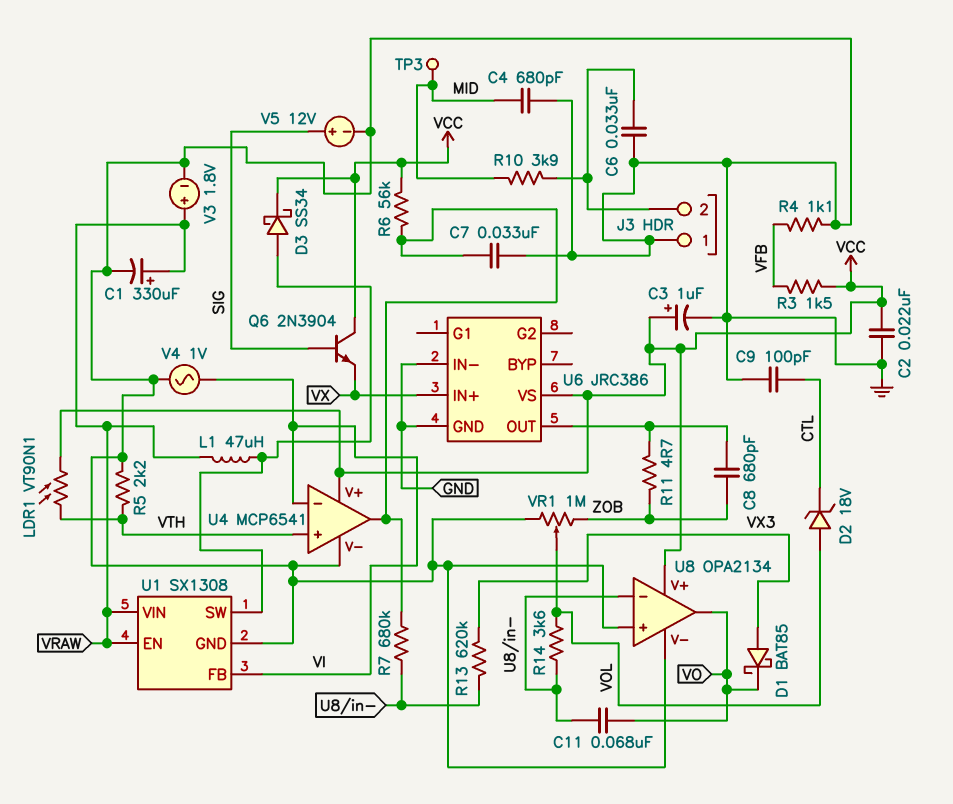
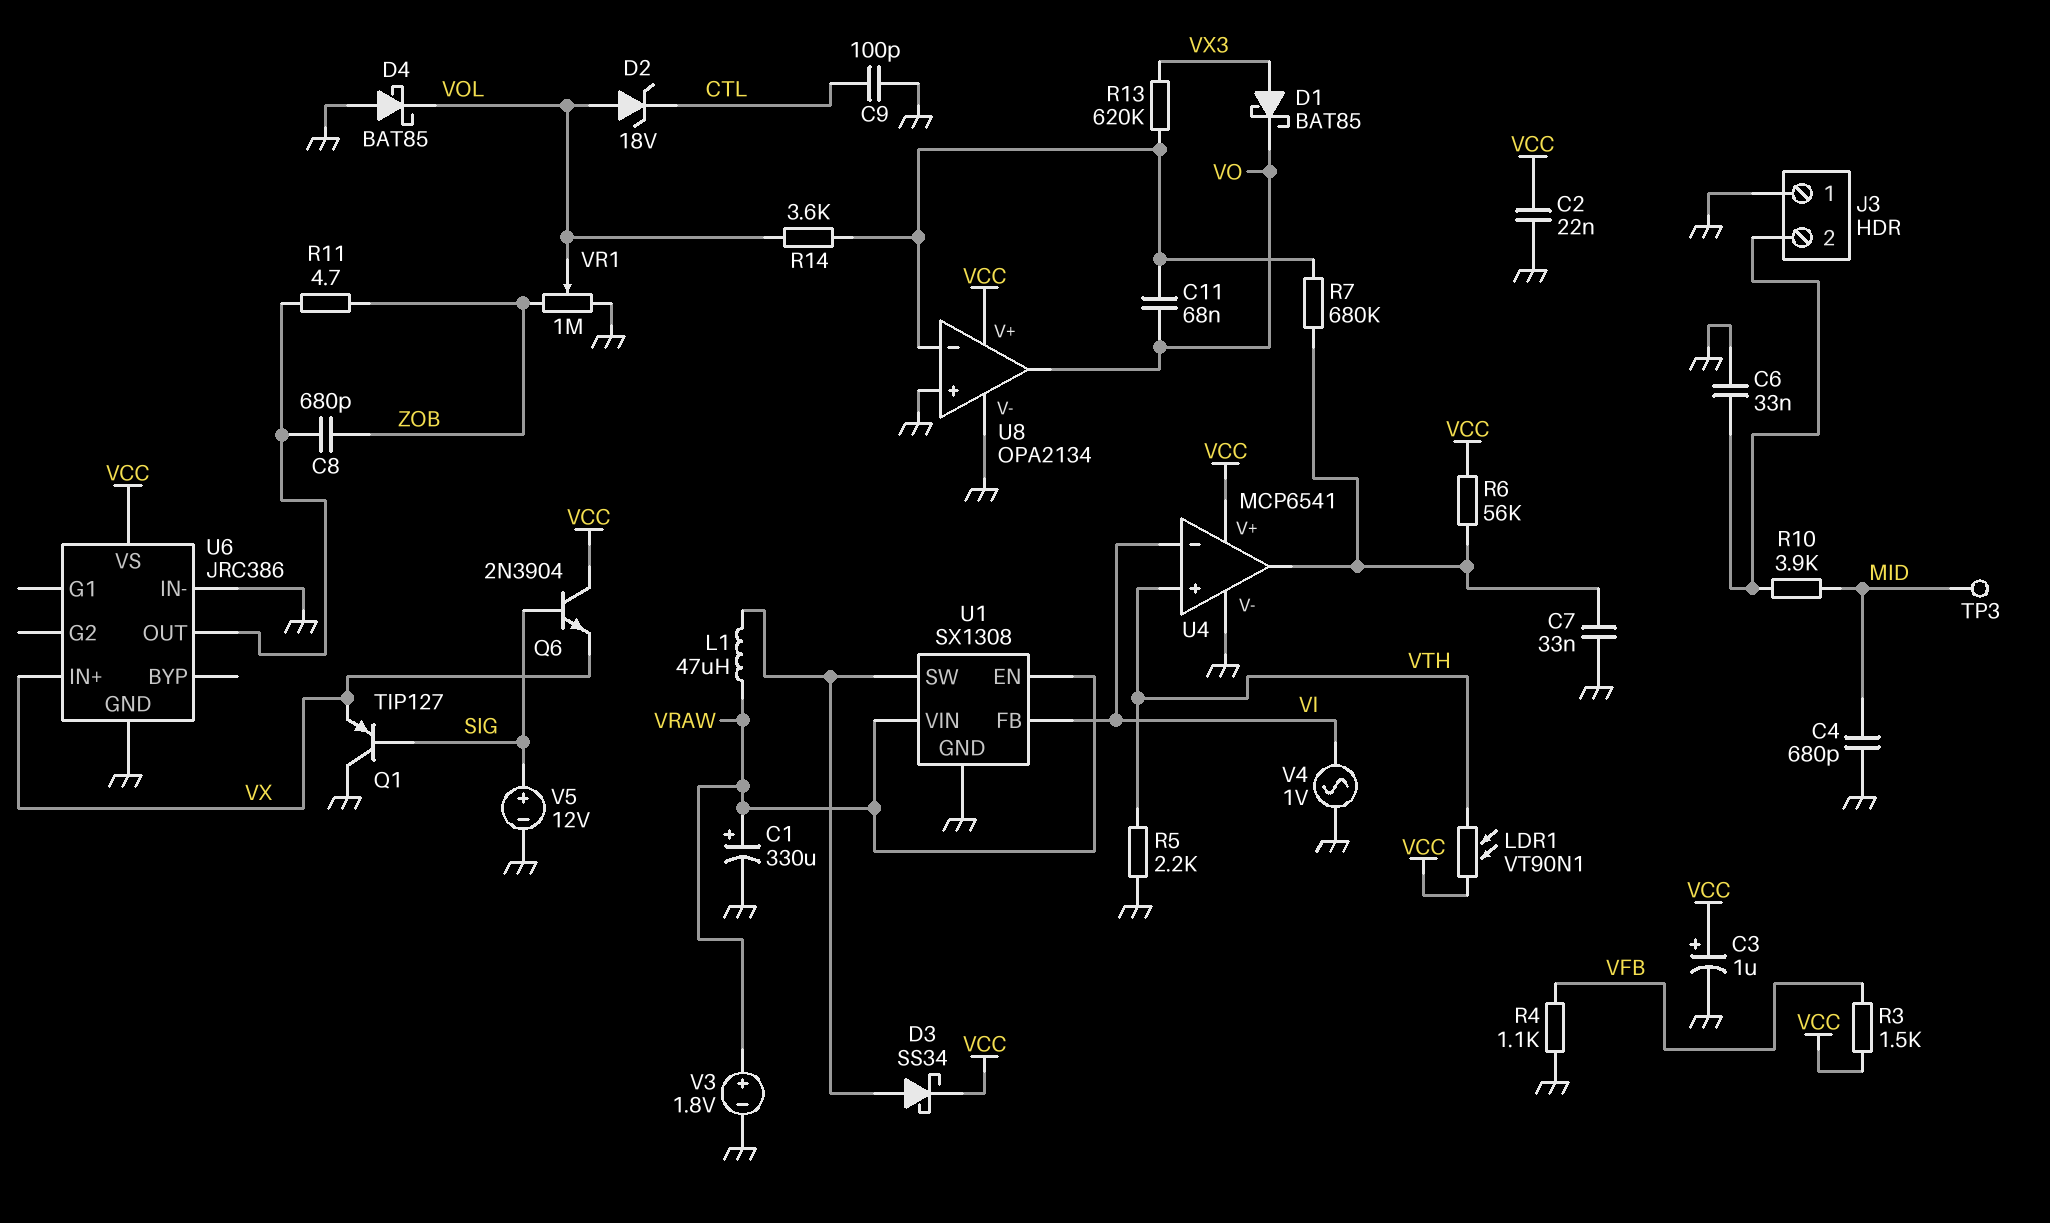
D4: none -> schottky BAT85 (A GND, K VOL)
Q1: none -> PNP TIP127 (B SIG, C GND, E VX)

